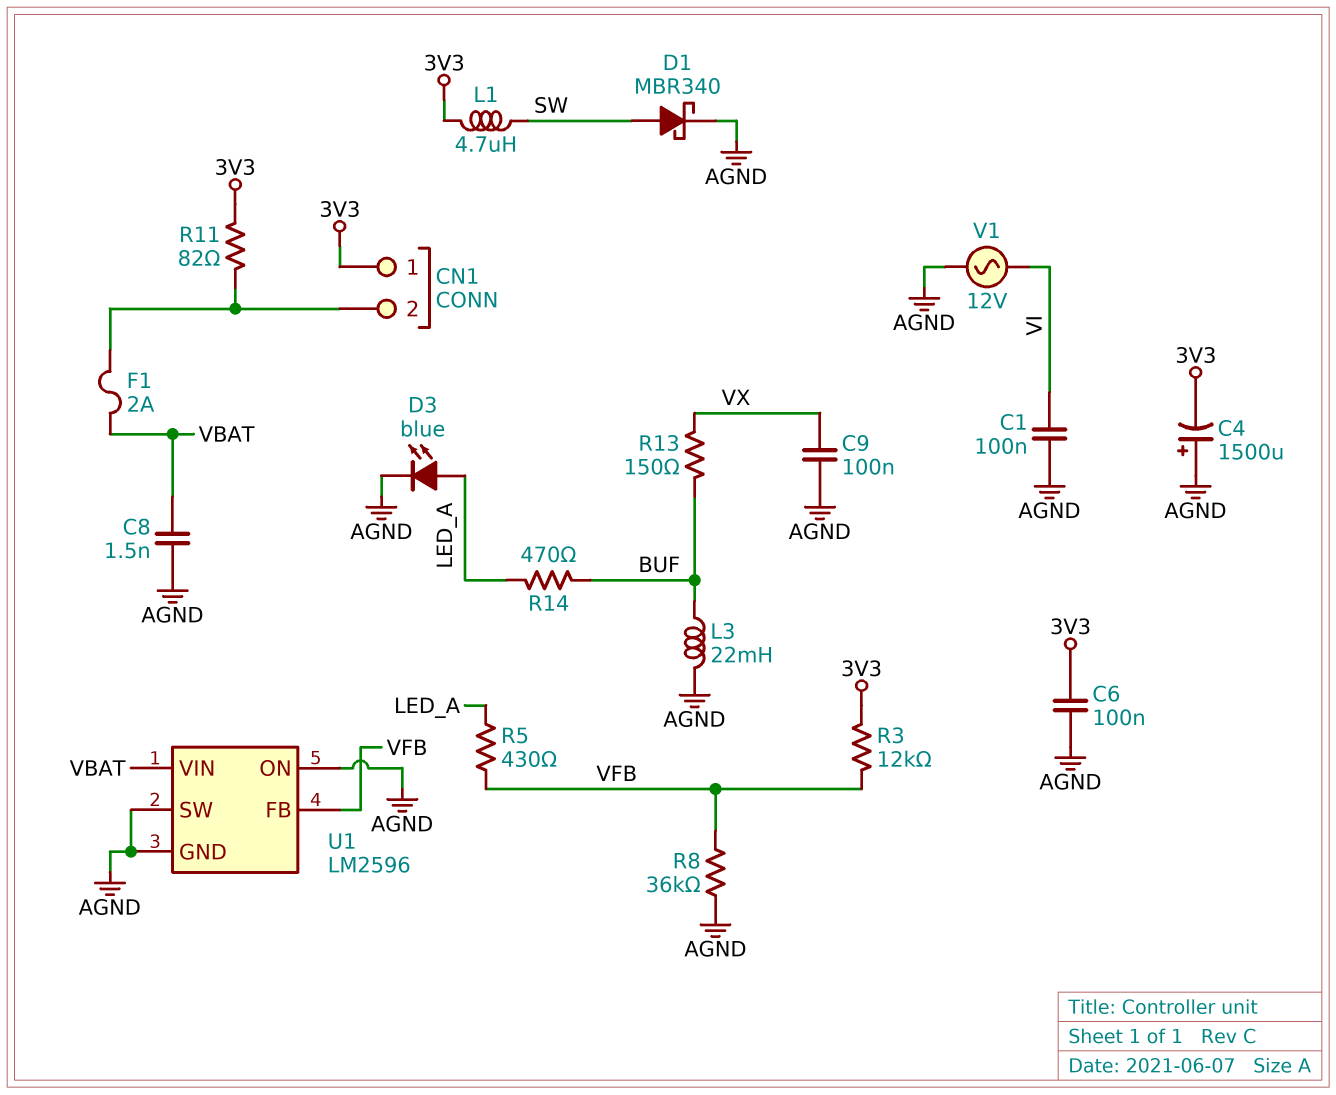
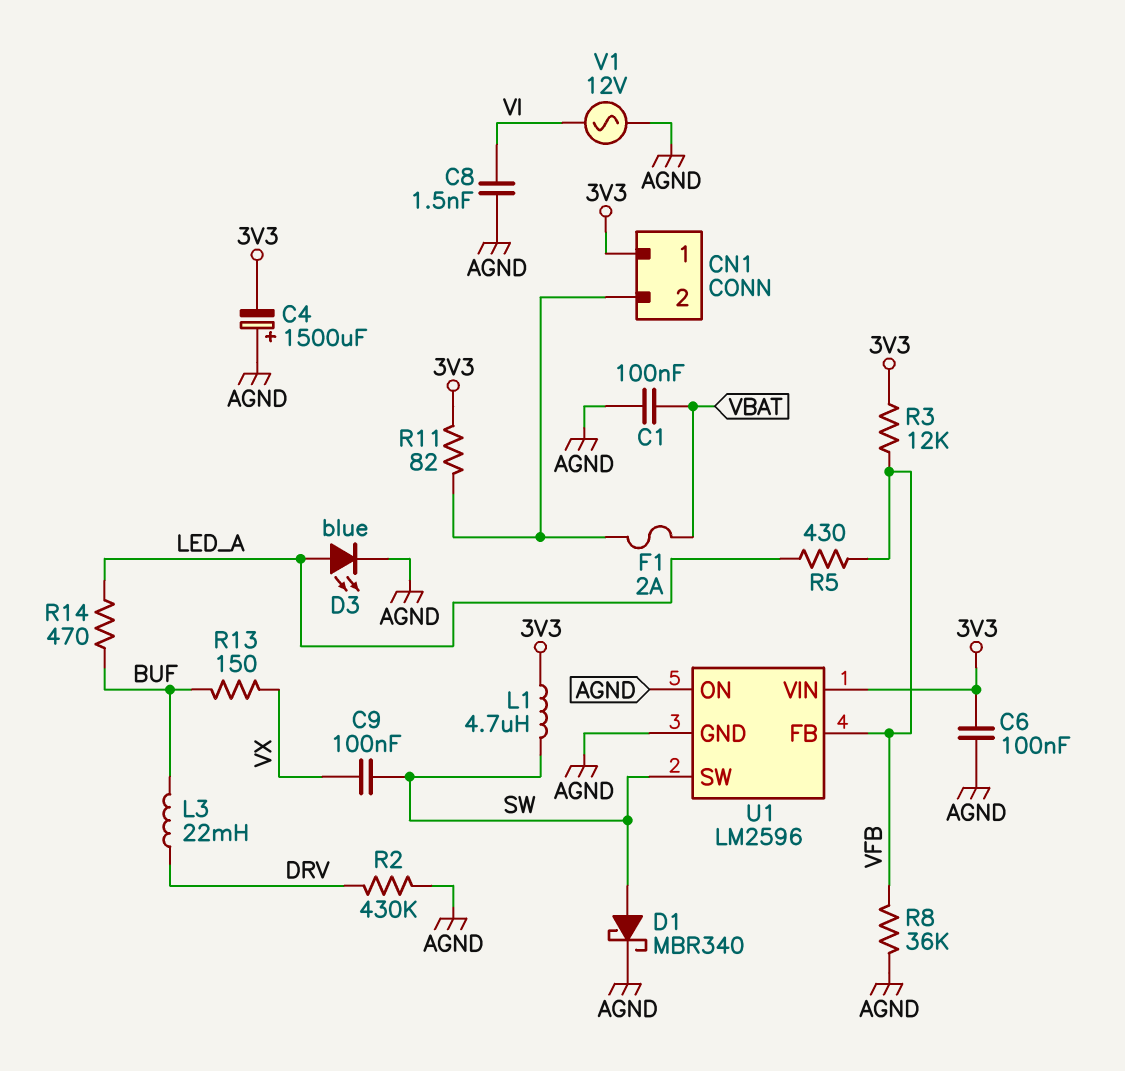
C1: 100nF (AGND, VI) -> 100nF (AGND, VBAT)
C8: 1.5nF (AGND, VBAT) -> 1.5nF (AGND, VI)
C9: 100nF (AGND, VX) -> 100nF (SW, VX)
L3: 22mH (AGND, BUF) -> 22mH (BUF, DRV)
R2: none -> 430k (AGND, DRV)
U1 pin SW: AGND -> SW
U1 pin VIN: VBAT -> 3V3

